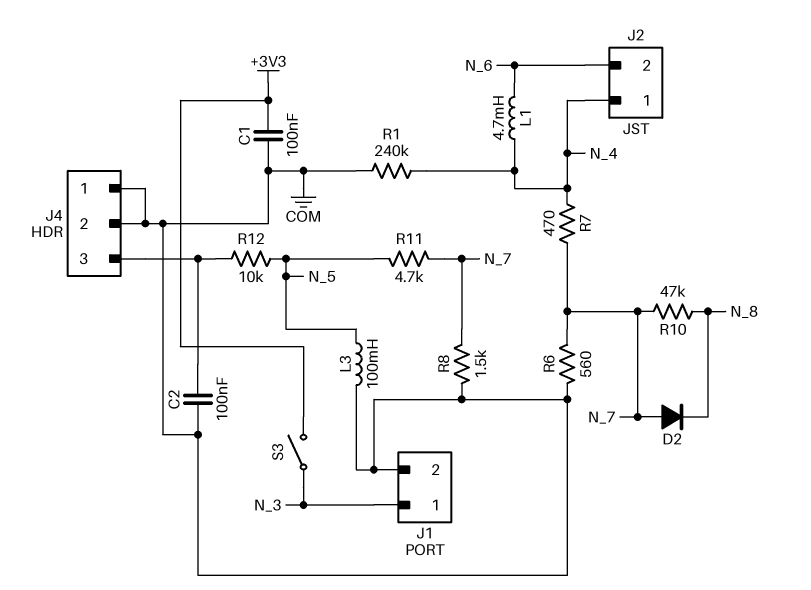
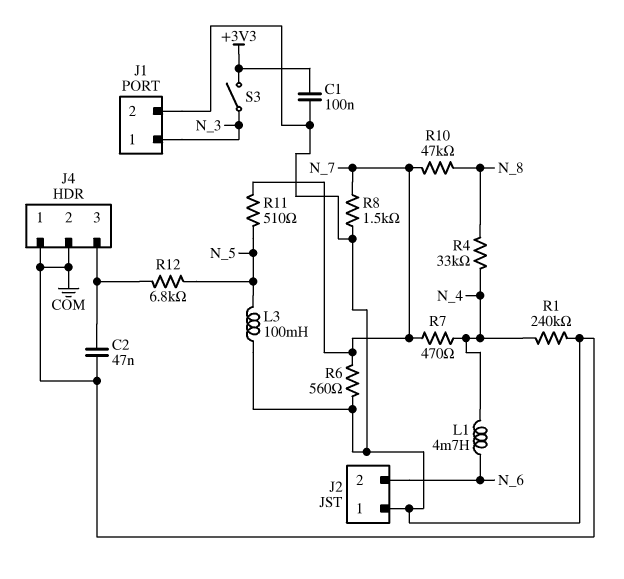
C2: 100nF (COM, J4/3) -> 47nF (COM, J4/3)
D2: diode (A N_7, K N_8) -> none
J2 pin 1: N_4 -> COM
R4: none -> 33k (N_4, N_8)
R11: 4.7k (N_5, N_7) -> 510 (N_5, N_7)
R12: 10k (J4/3, N_5) -> 6.8k (J4/3, N_5)

